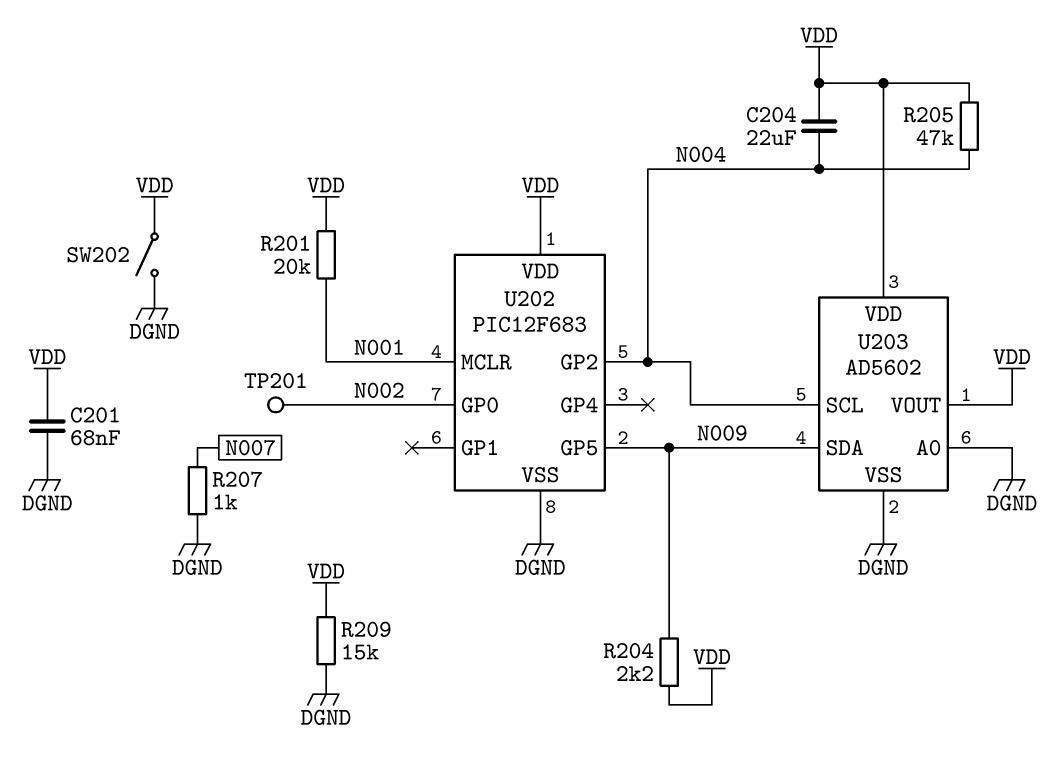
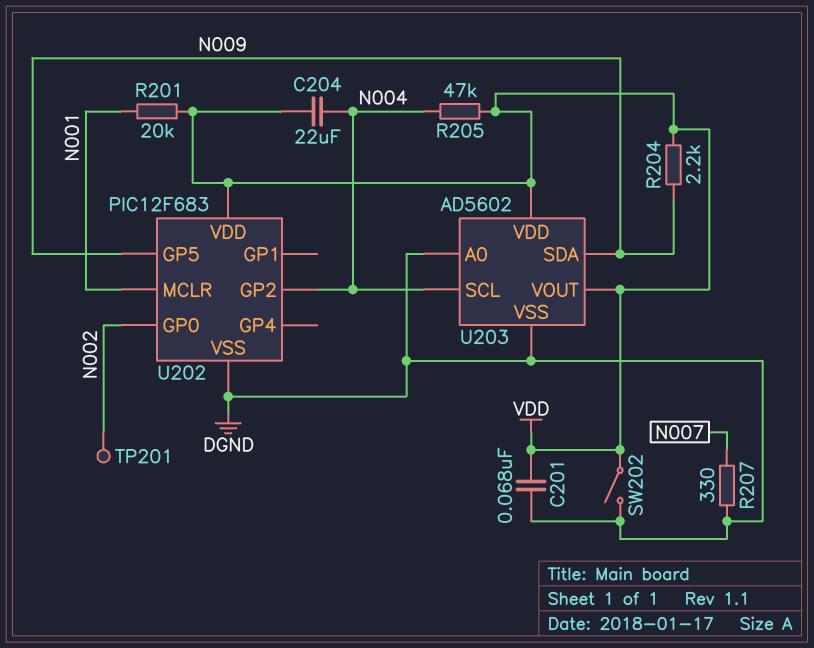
R207: 1k (DGND, N007) -> 330 (DGND, N007)
R209: 15k (DGND, VDD) -> none

